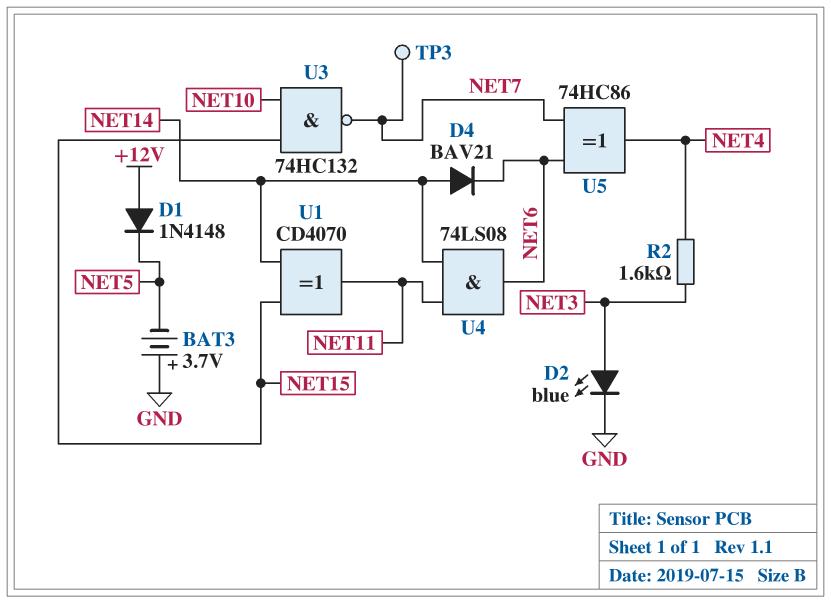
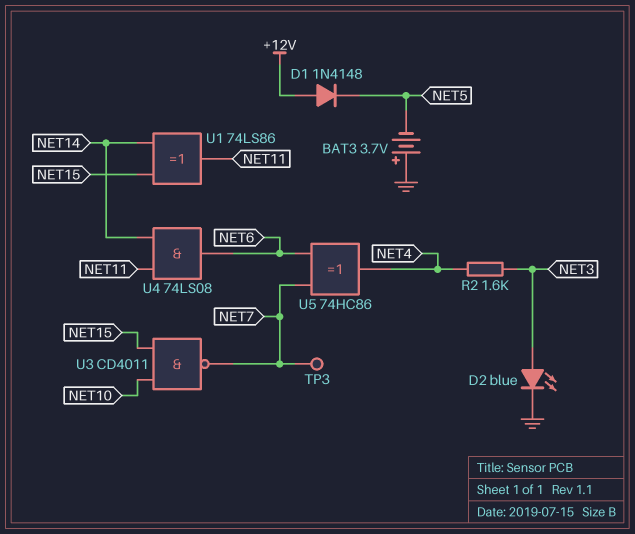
D4: diode BAV21 (A NET14, K NET6) -> none
U1: XOR CD4070 (in NET14, in NET15, out NET11) -> XOR 74LS86 (in NET14, in NET15, out NET11)
U3: NAND 74HC132 (in NET10, in NET15, out NET7) -> NAND CD4011 (in NET10, in NET15, out NET7)

